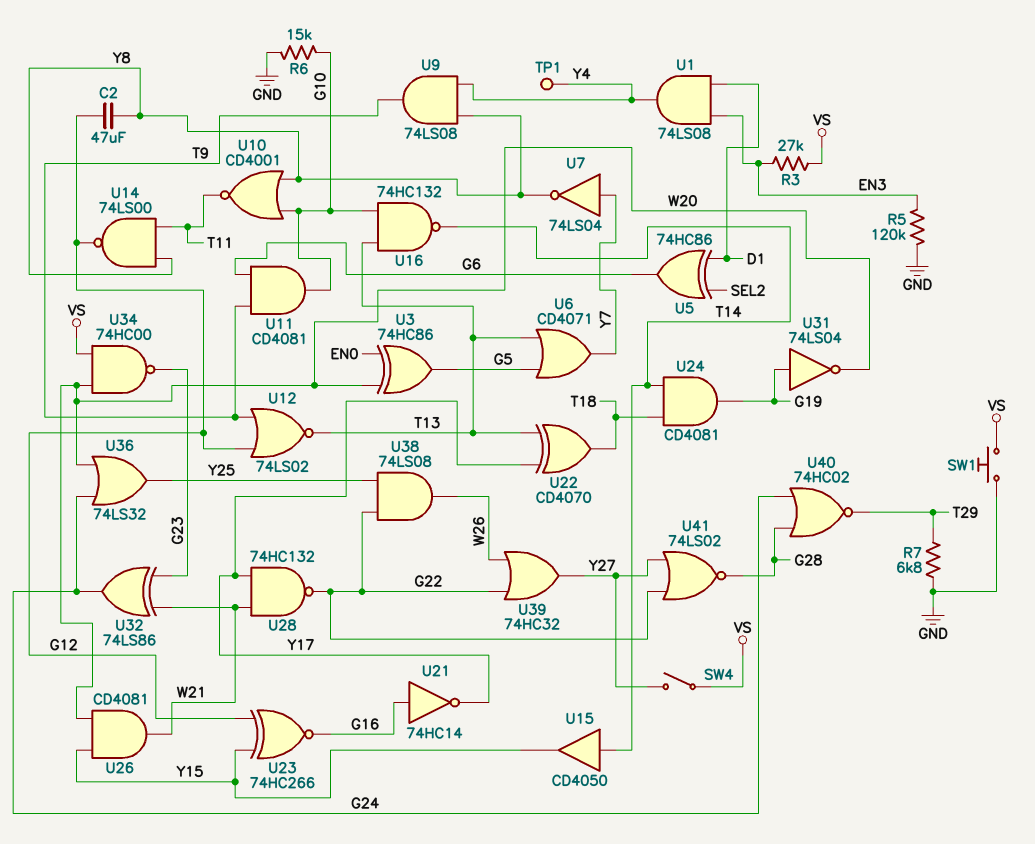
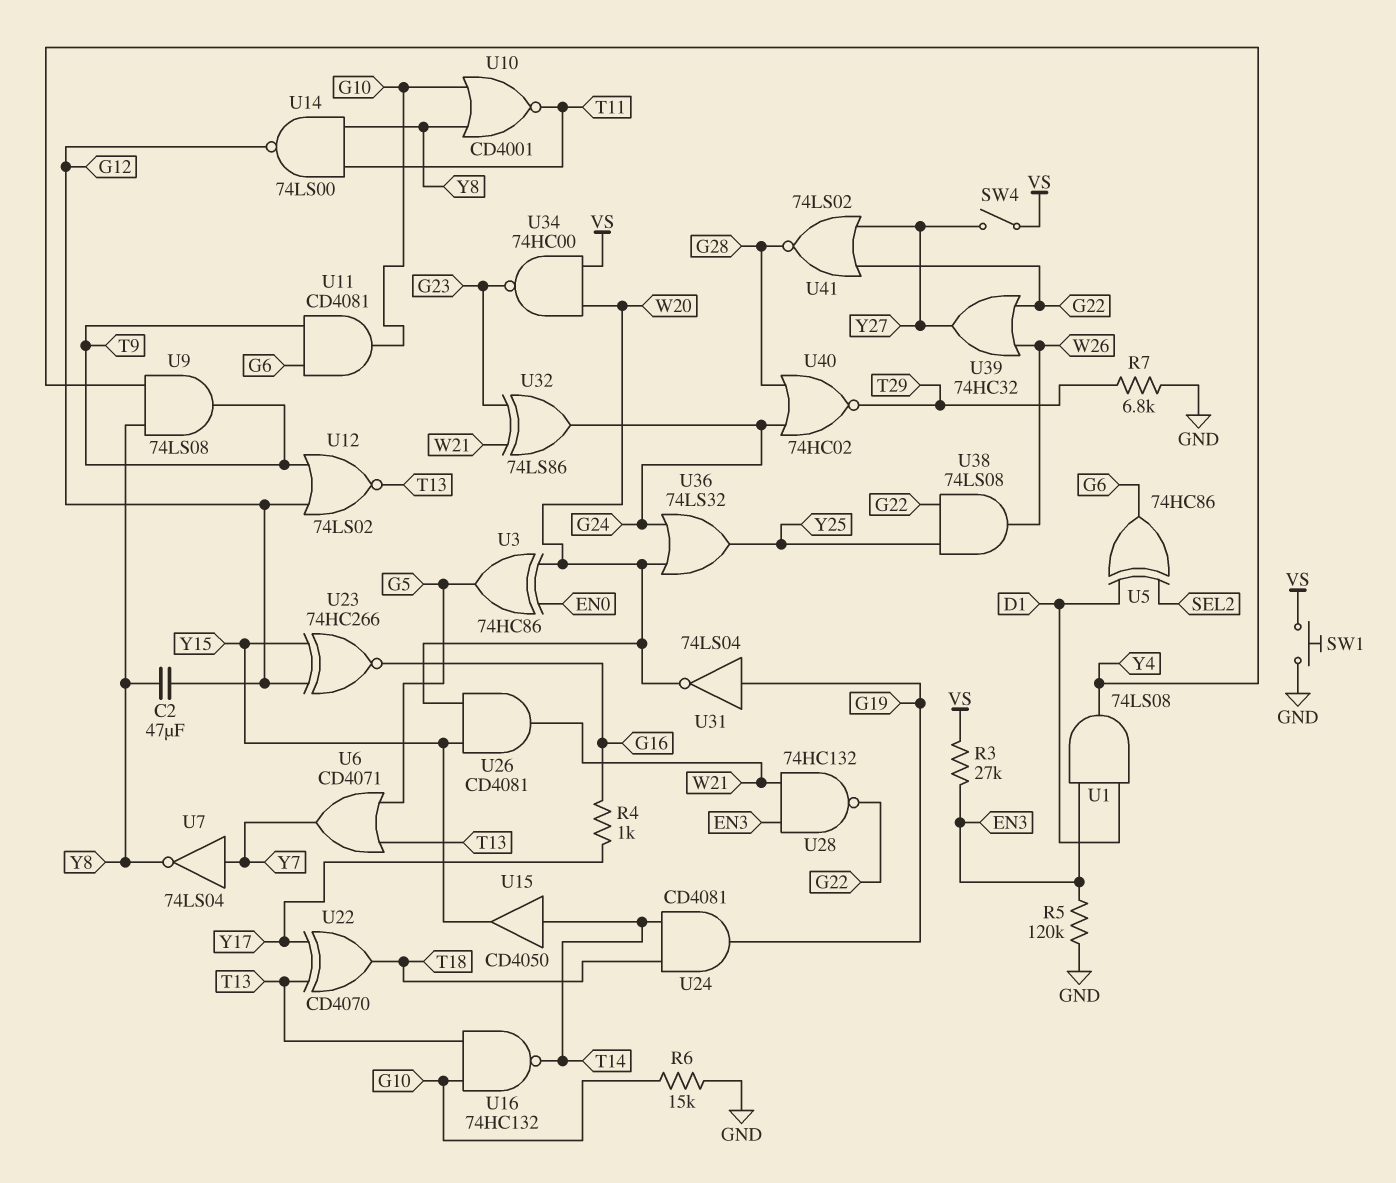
R4: none -> 1k (G16, Y17)
TP1: test point (Y4) -> none
U21: NOT 74HC14 (in G16, out Y17) -> none
U28: NAND 74HC132 (in W21, in Y17, out G22) -> NAND 74HC132 (in EN3, in W21, out G22)

